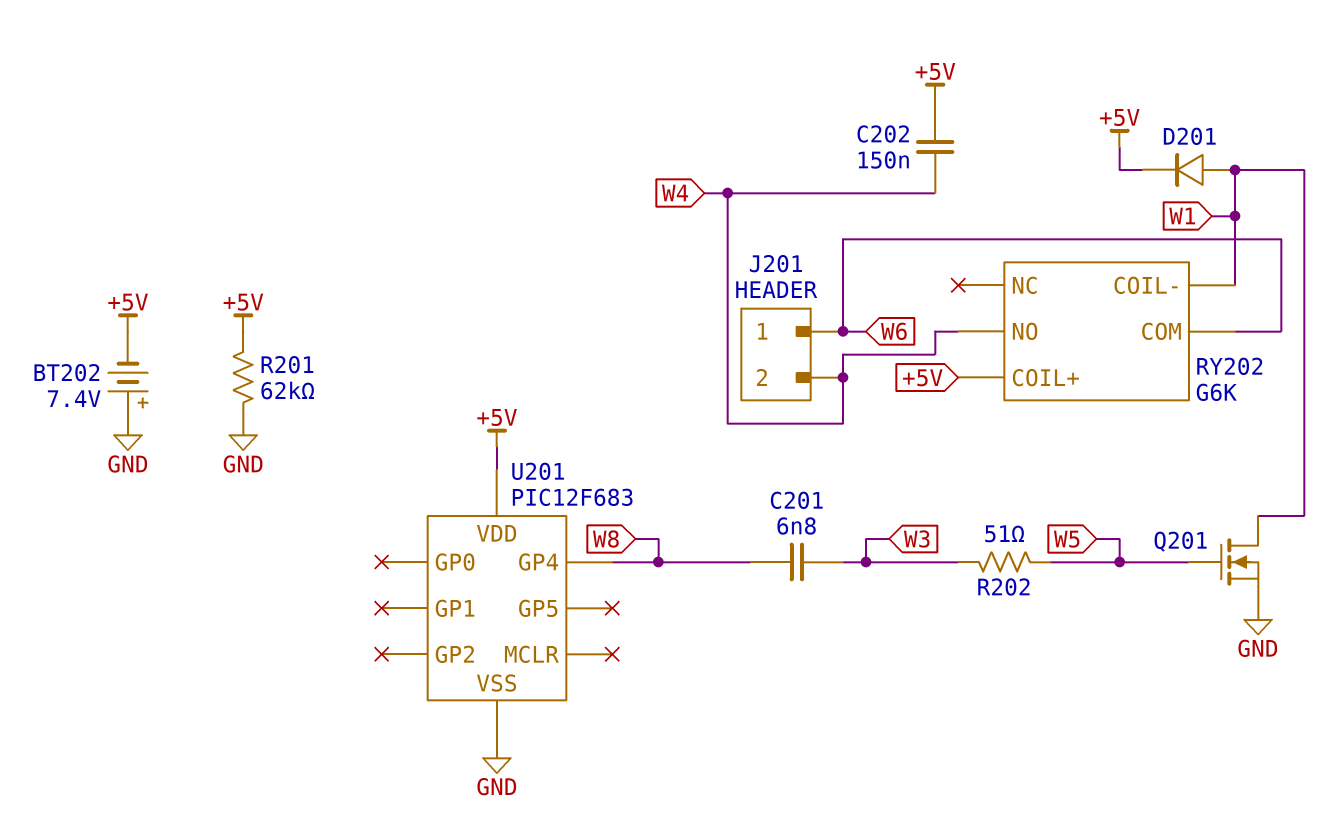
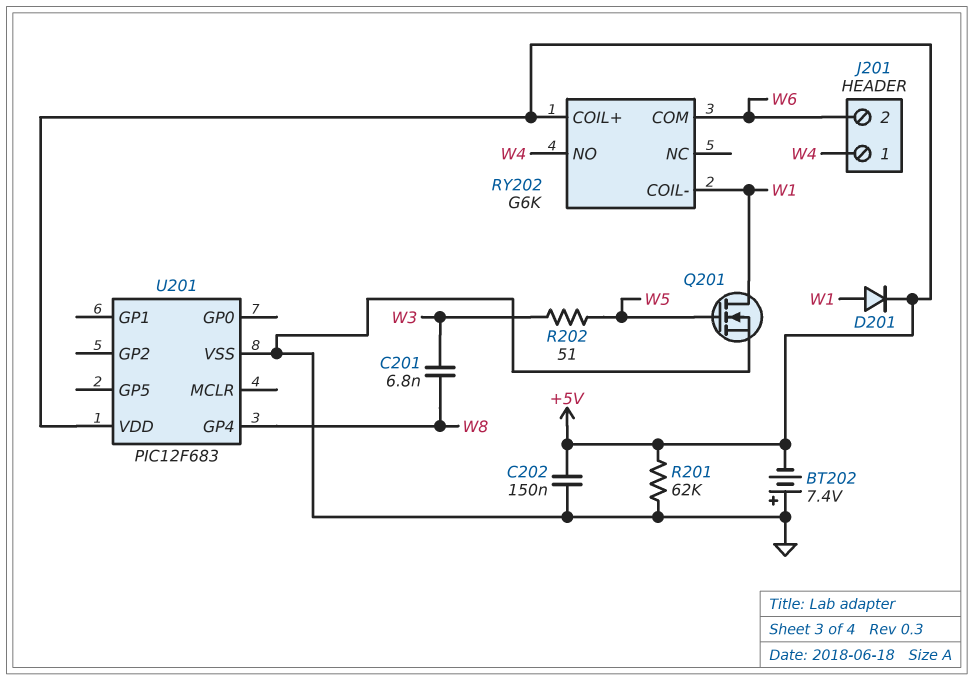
C202: 150nF (+5V, W4) -> 150nF (+5V, GND)
J201 pin 1: W6 -> W4
J201 pin 2: W4 -> W6

